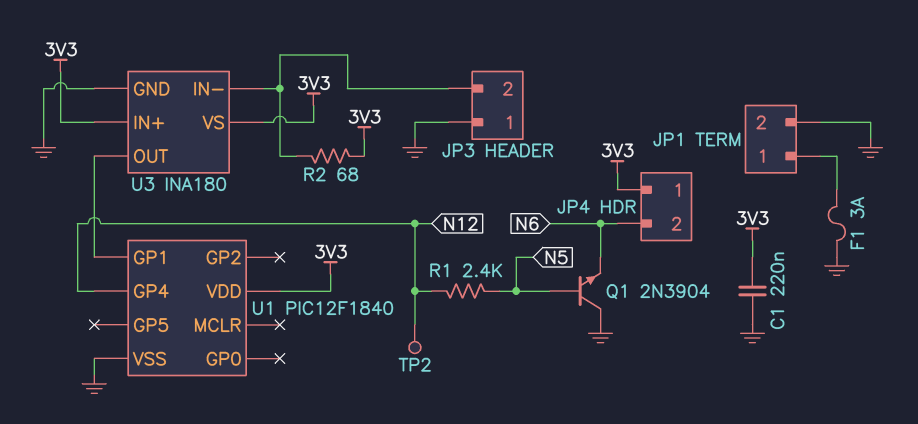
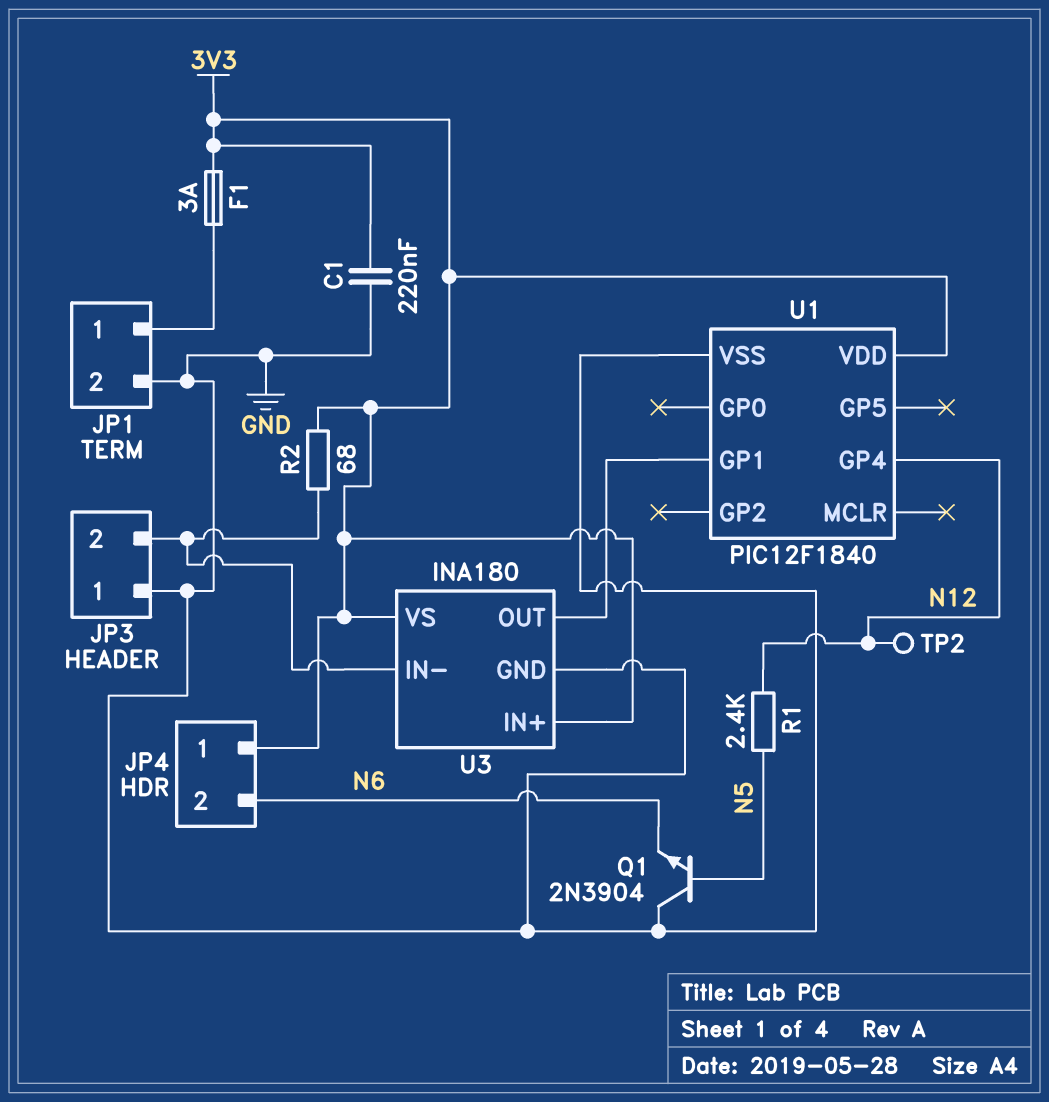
F1: 3A (GND, JP1/1) -> 3A (3V3, JP1/1)

